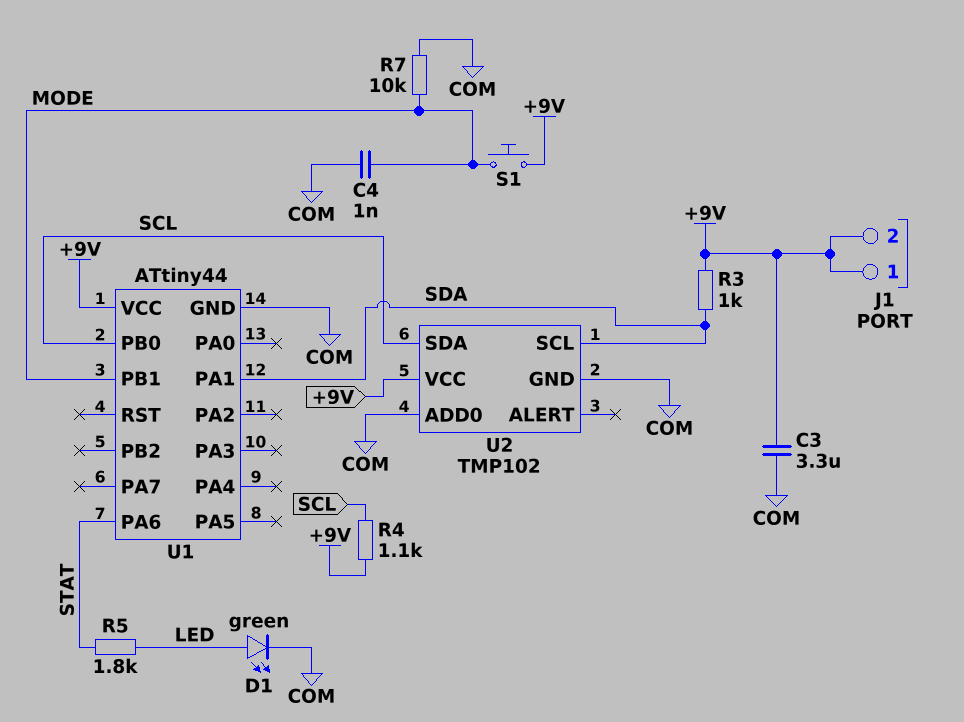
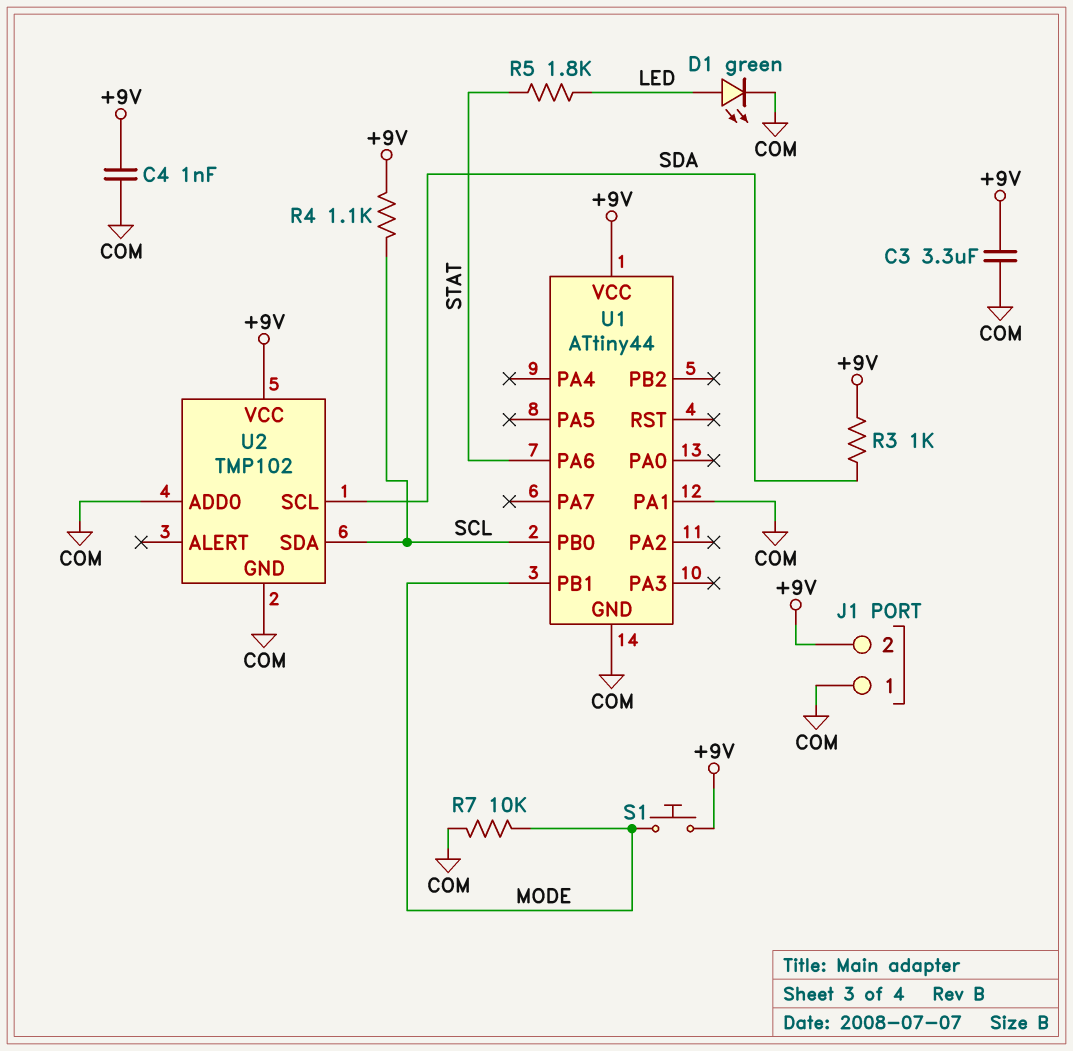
C4: 1nF (COM, MODE) -> 1nF (+9V, COM)
J1 pin 1: +9V -> COM
U1 pin PA1: SDA -> COM

